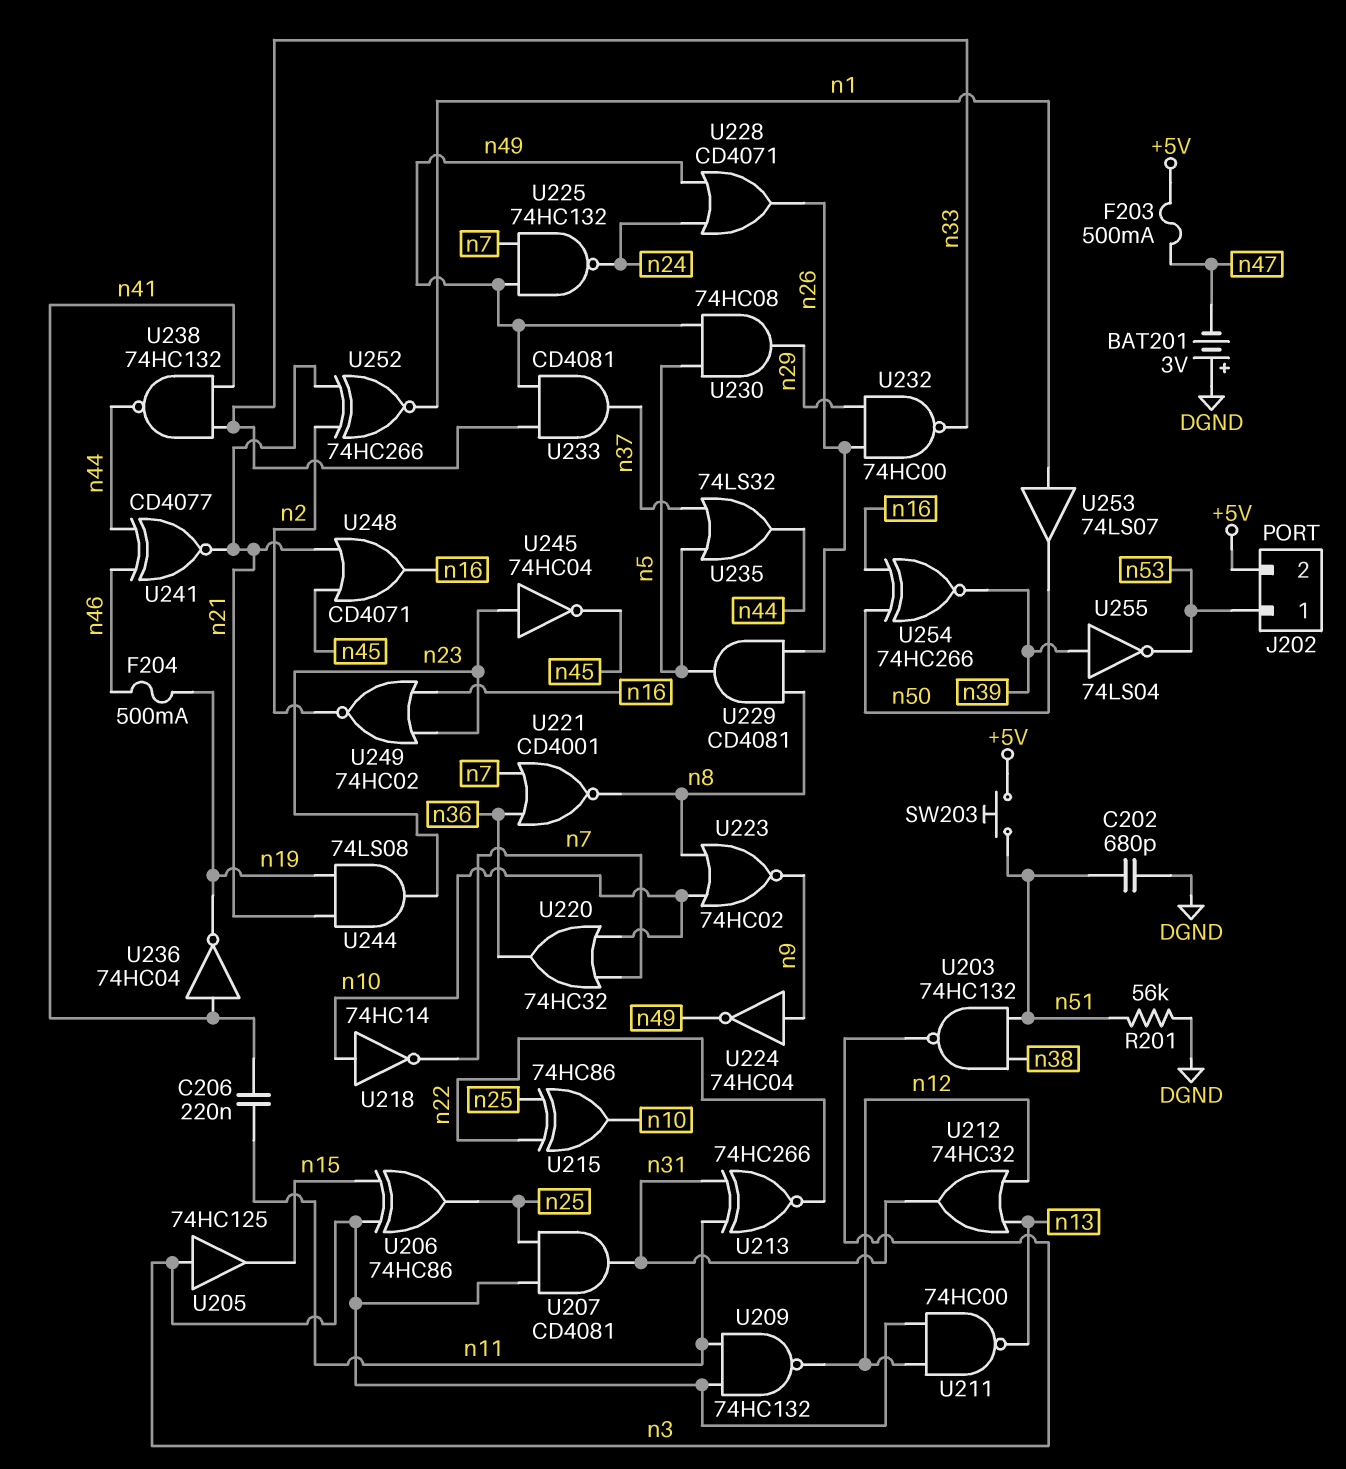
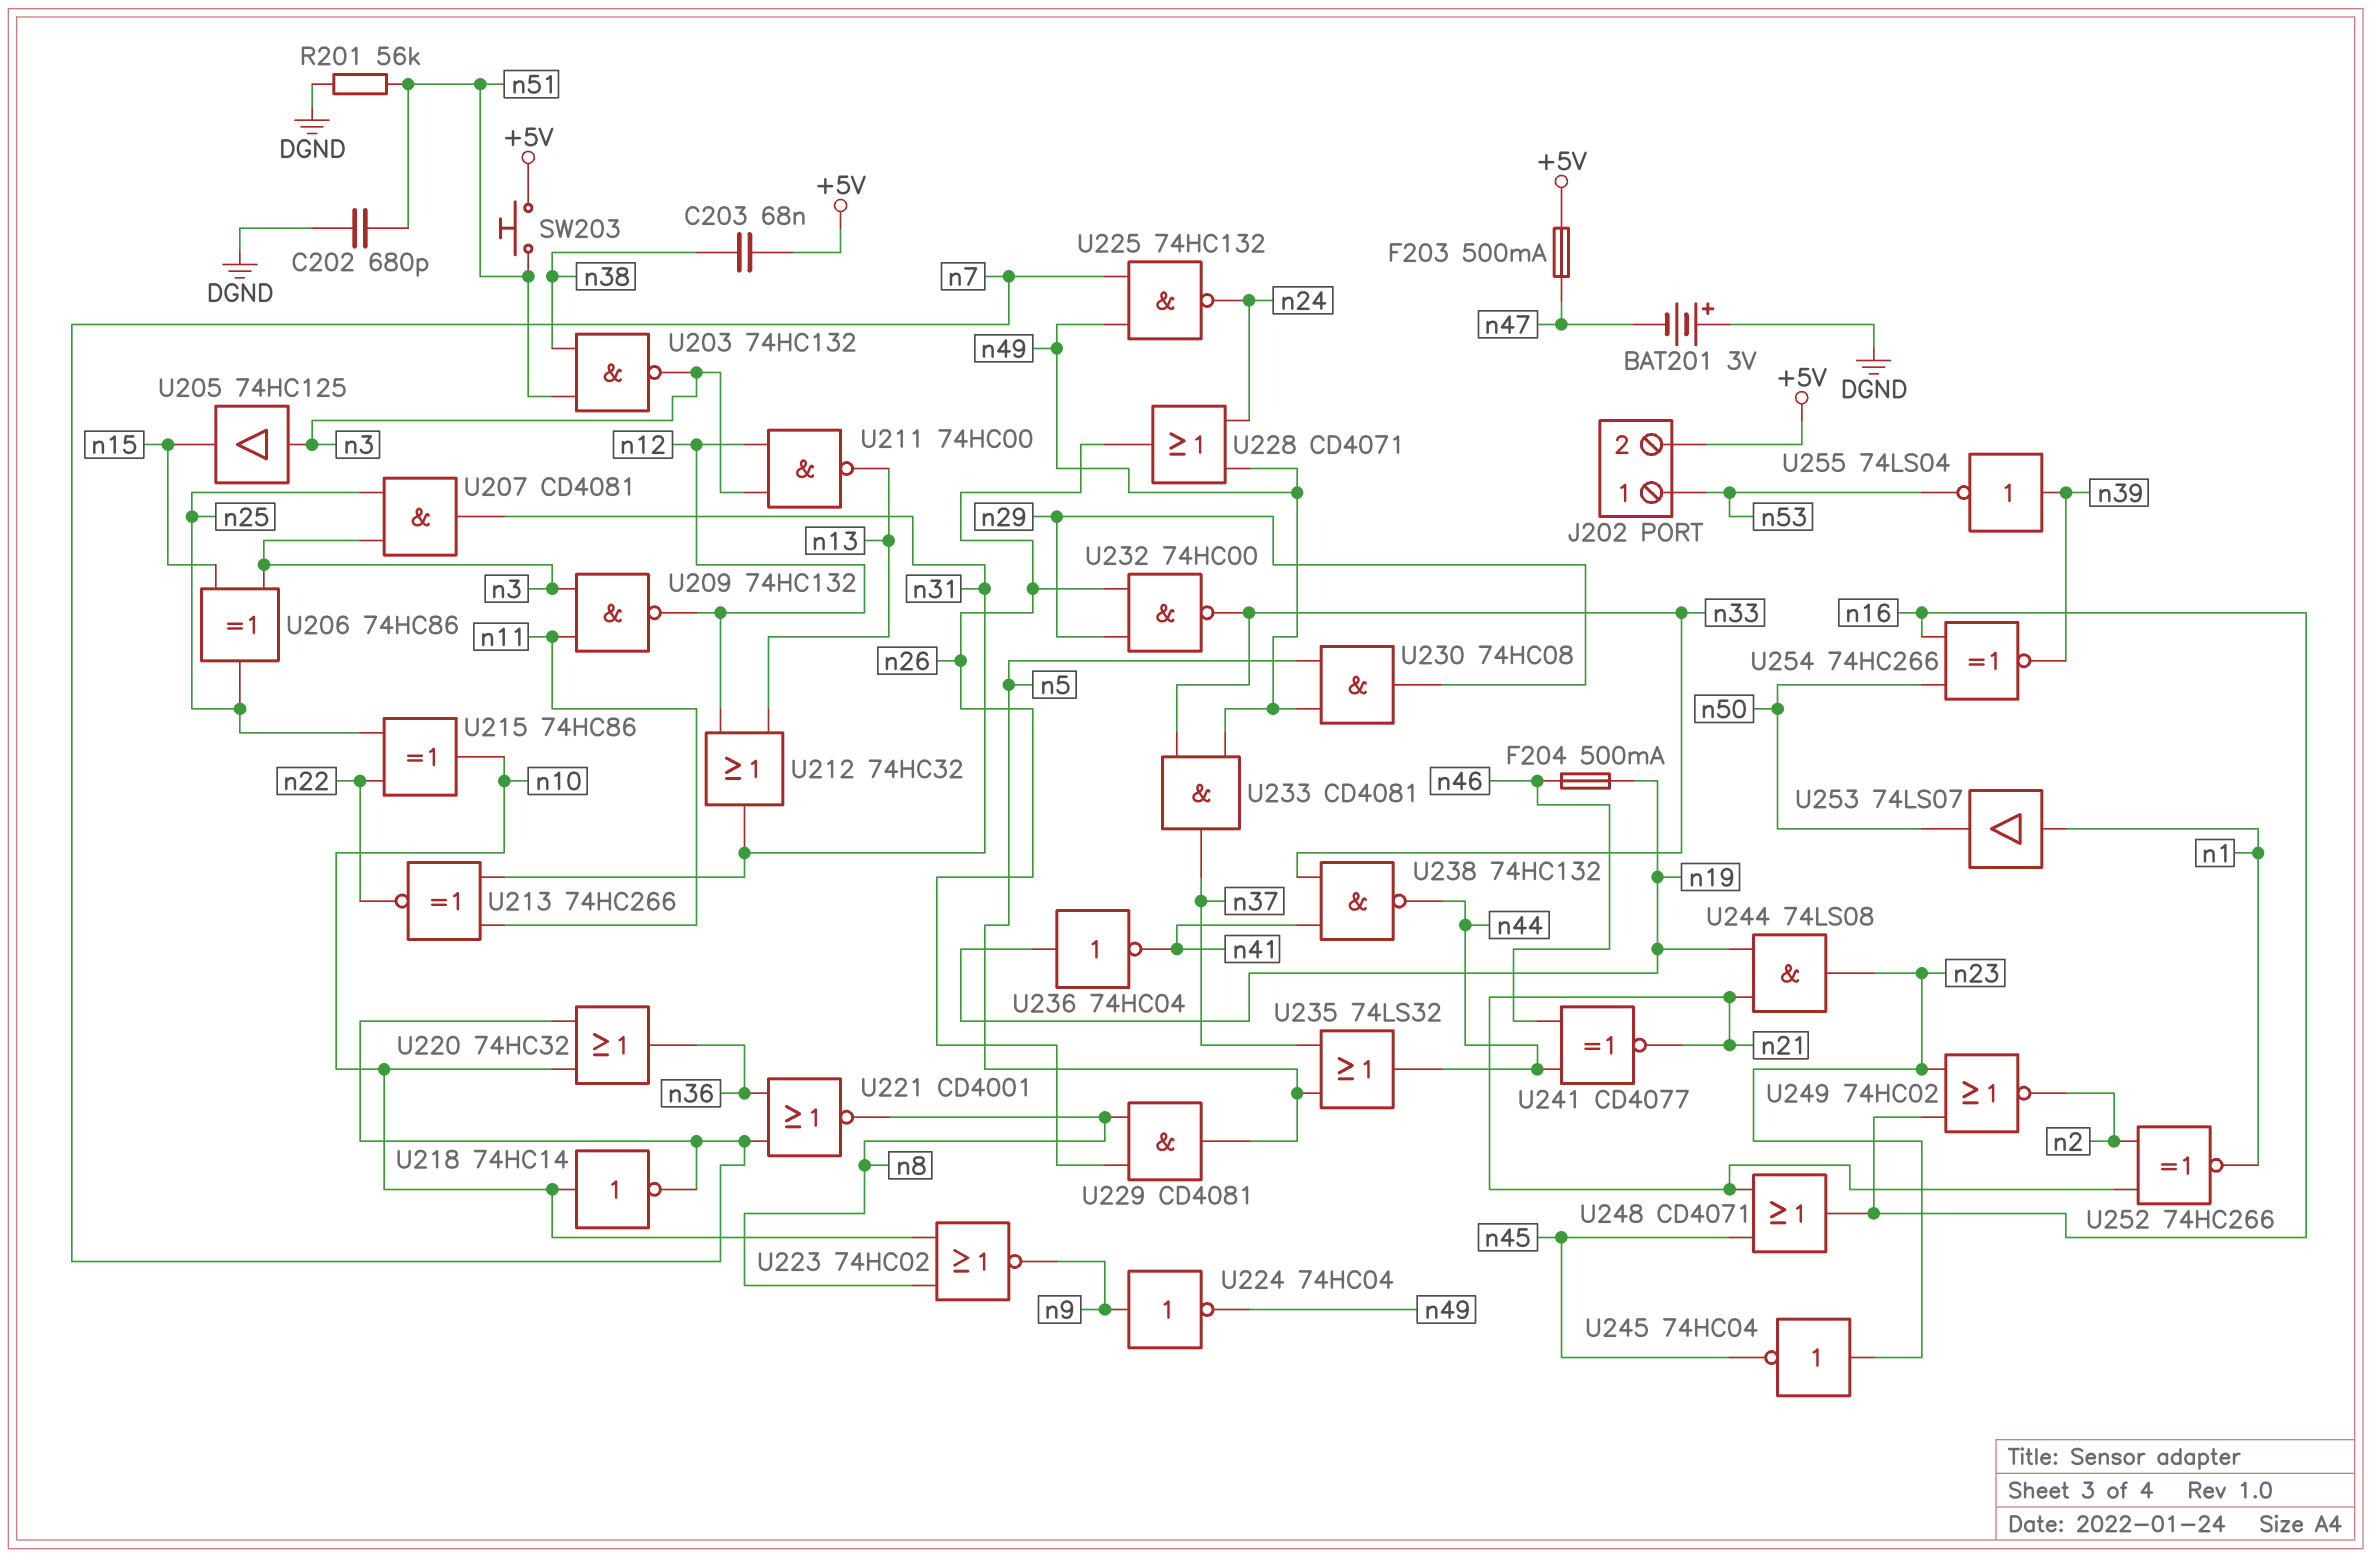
C203: none -> 68nF (+5V, n38)
C206: 220nF (n11, n41) -> none
U236: NOT 74HC04 (in n41, out n19) -> NOT 74HC04 (in n19, out n41)

